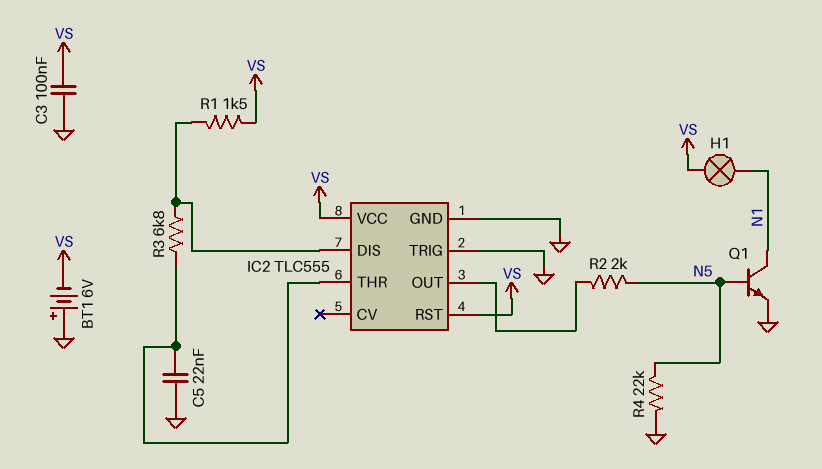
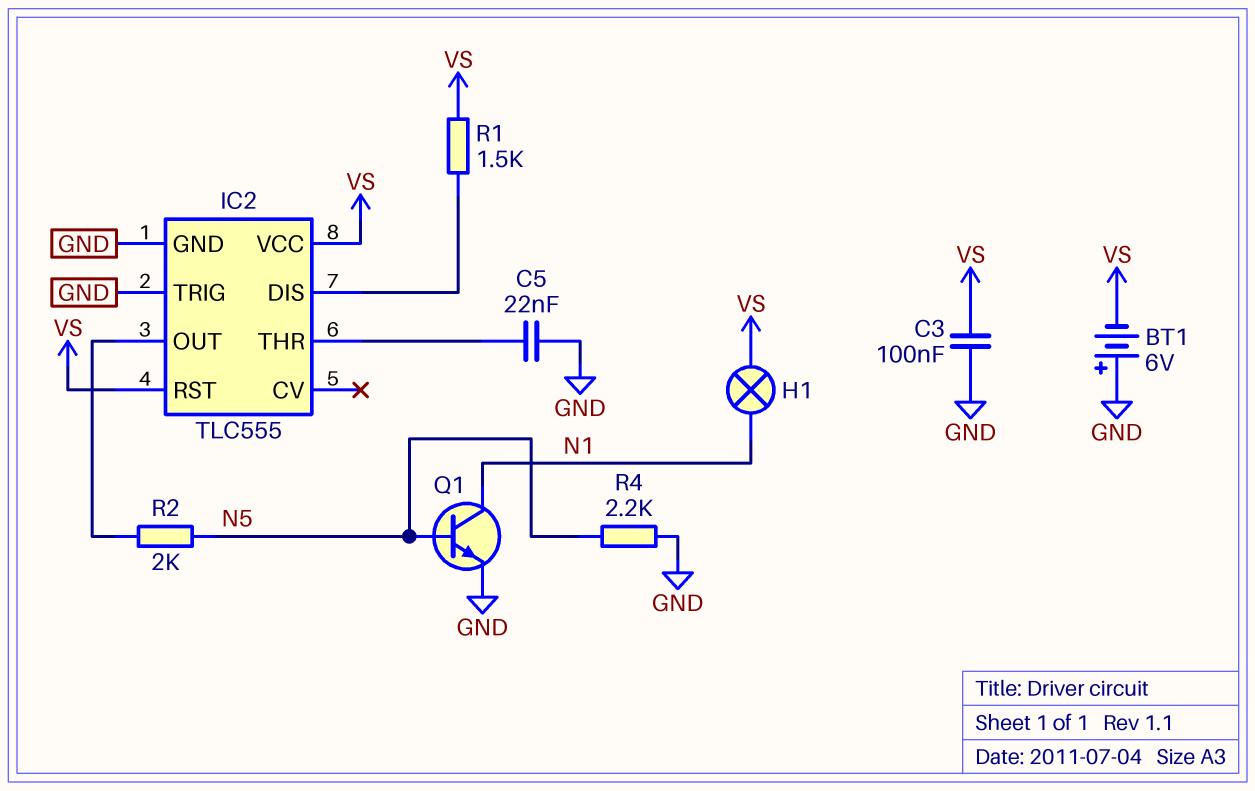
R3: 6.8k (IC2/DIS, IC2/THR) -> none
R4: 22k (GND, N5) -> 2.2k (GND, N5)

